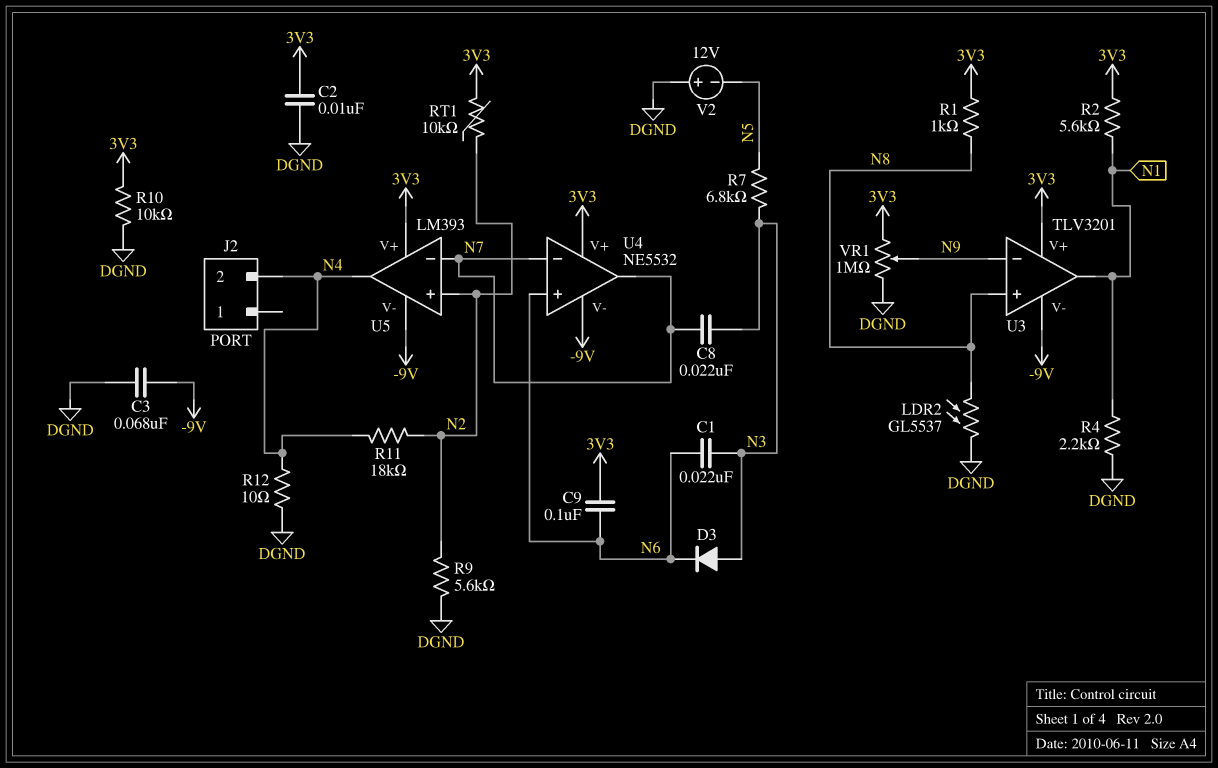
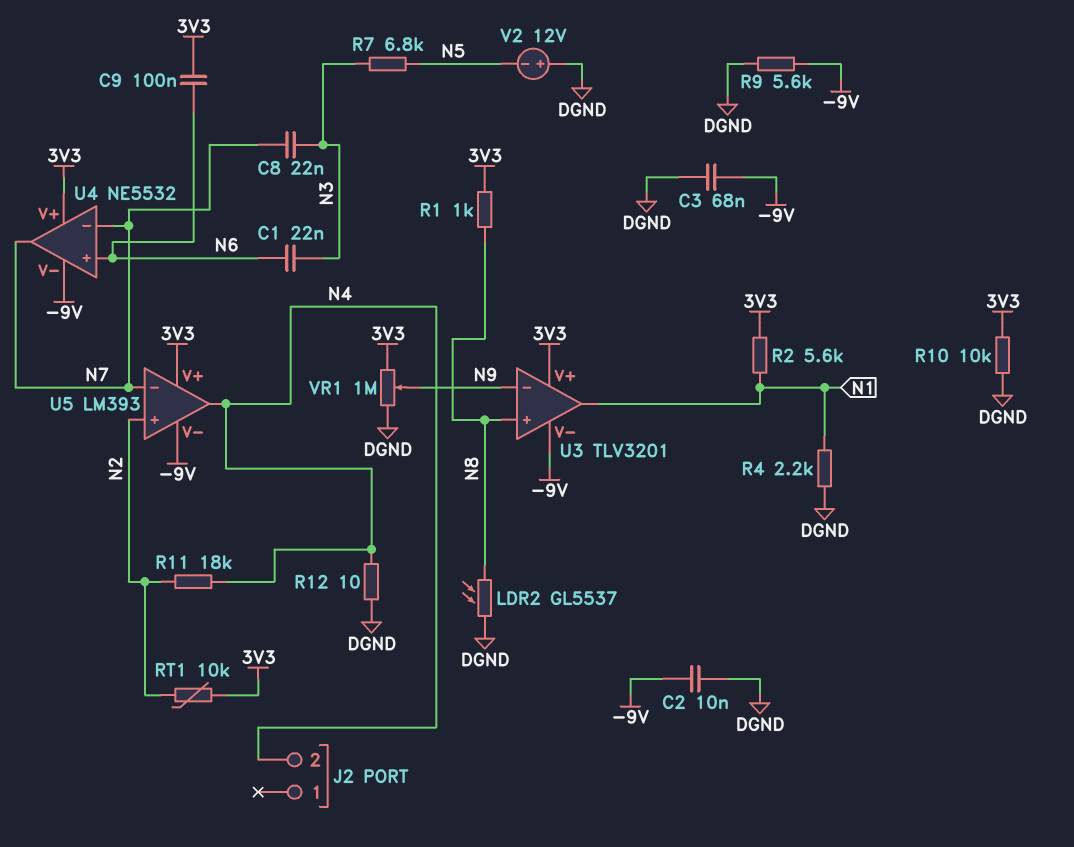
C2: 10nF (3V3, DGND) -> 10nF (-9V, DGND)
D3: diode (A N3, K N6) -> none
R9: 5.6k (DGND, N2) -> 5.6k (-9V, DGND)

